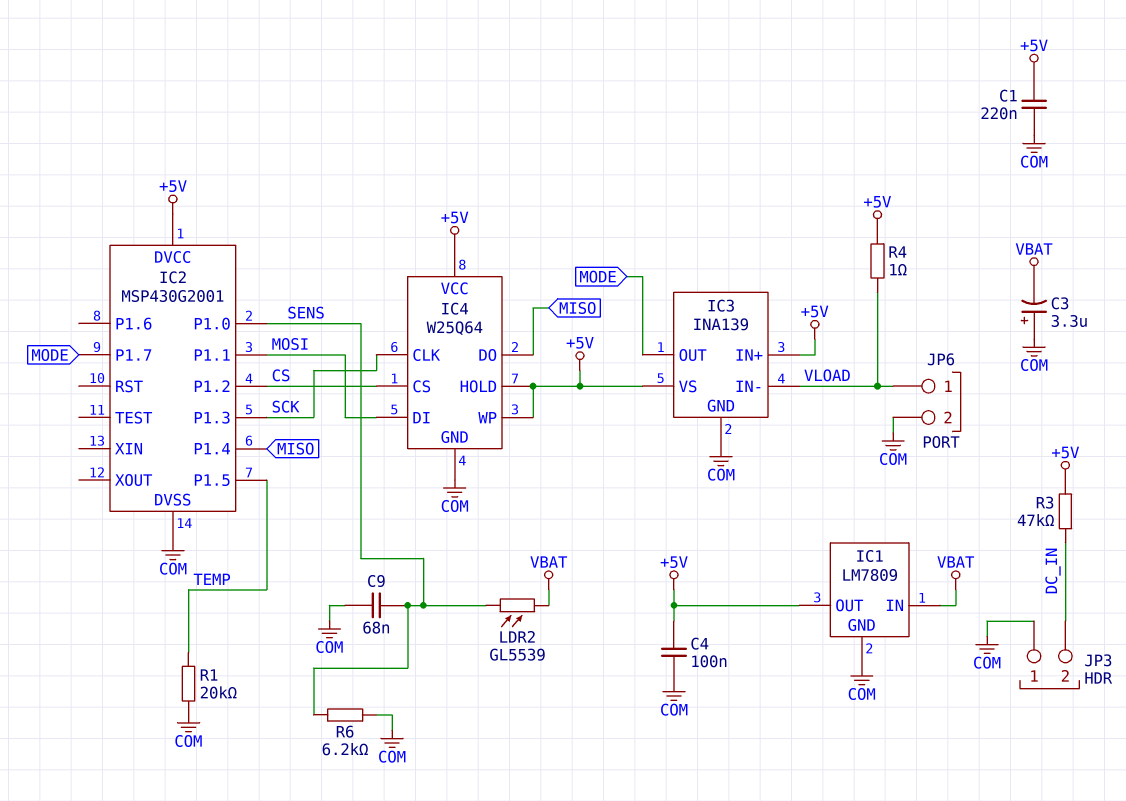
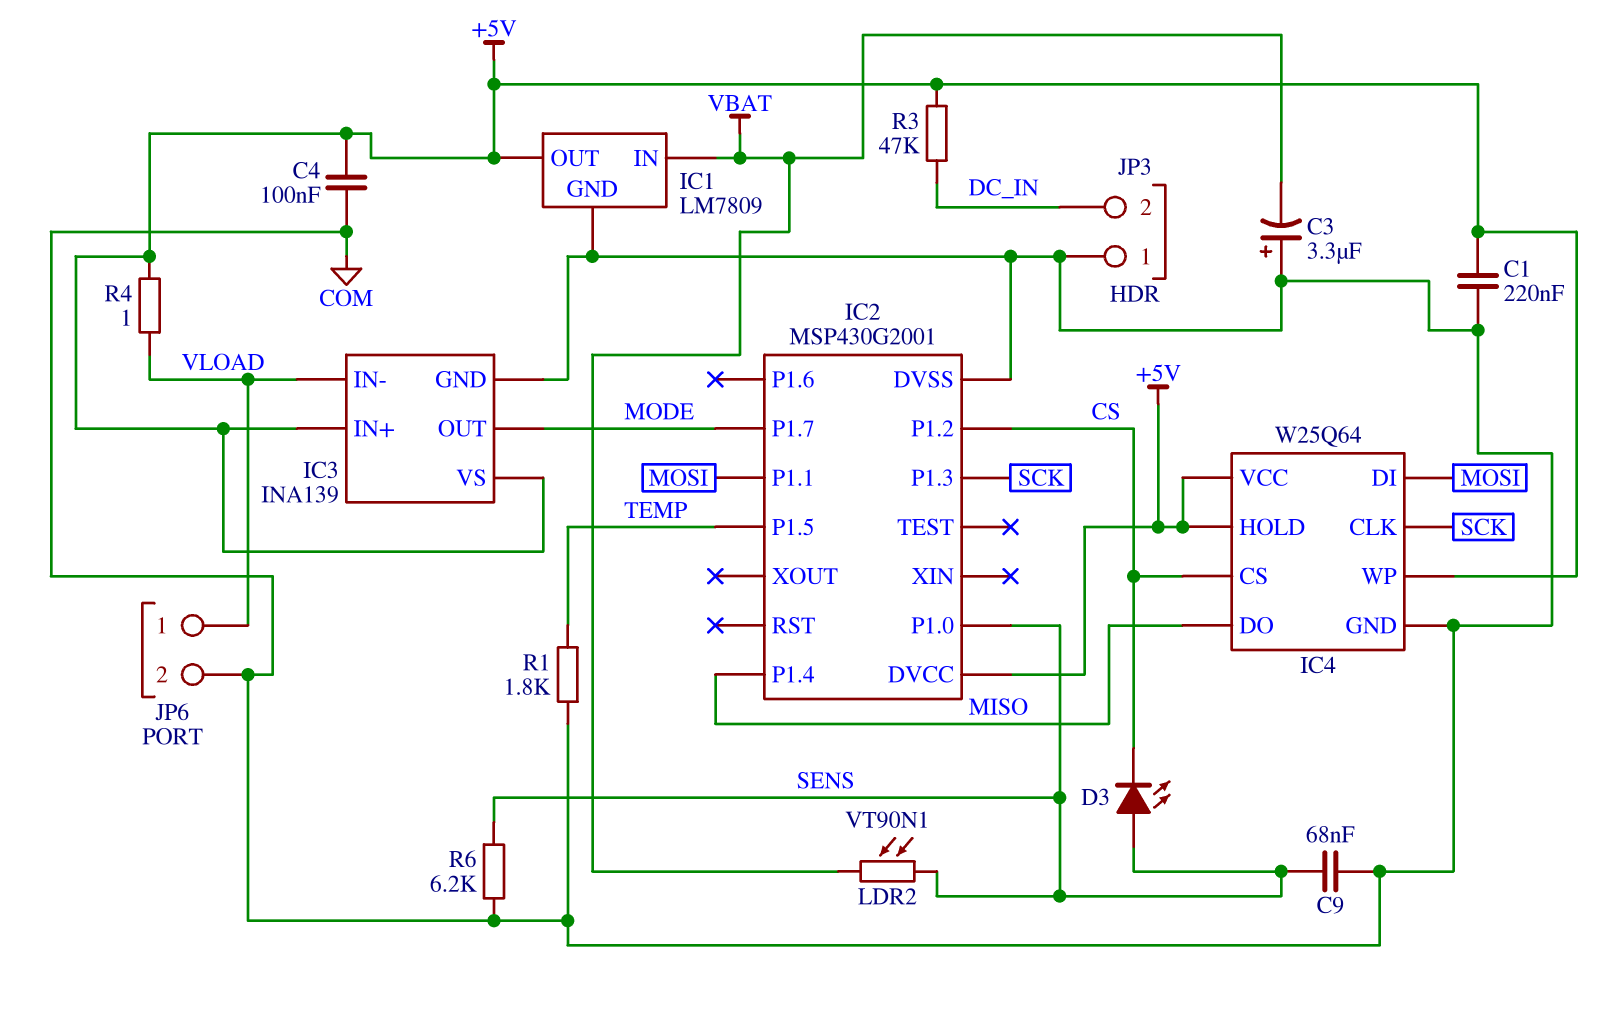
D3: none -> LED (A SENS, K CS)
LDR2: GL5539 (SENS, VBAT) -> VT90N1 (SENS, VBAT)
R1: 20k (COM, TEMP) -> 1.8k (COM, TEMP)

